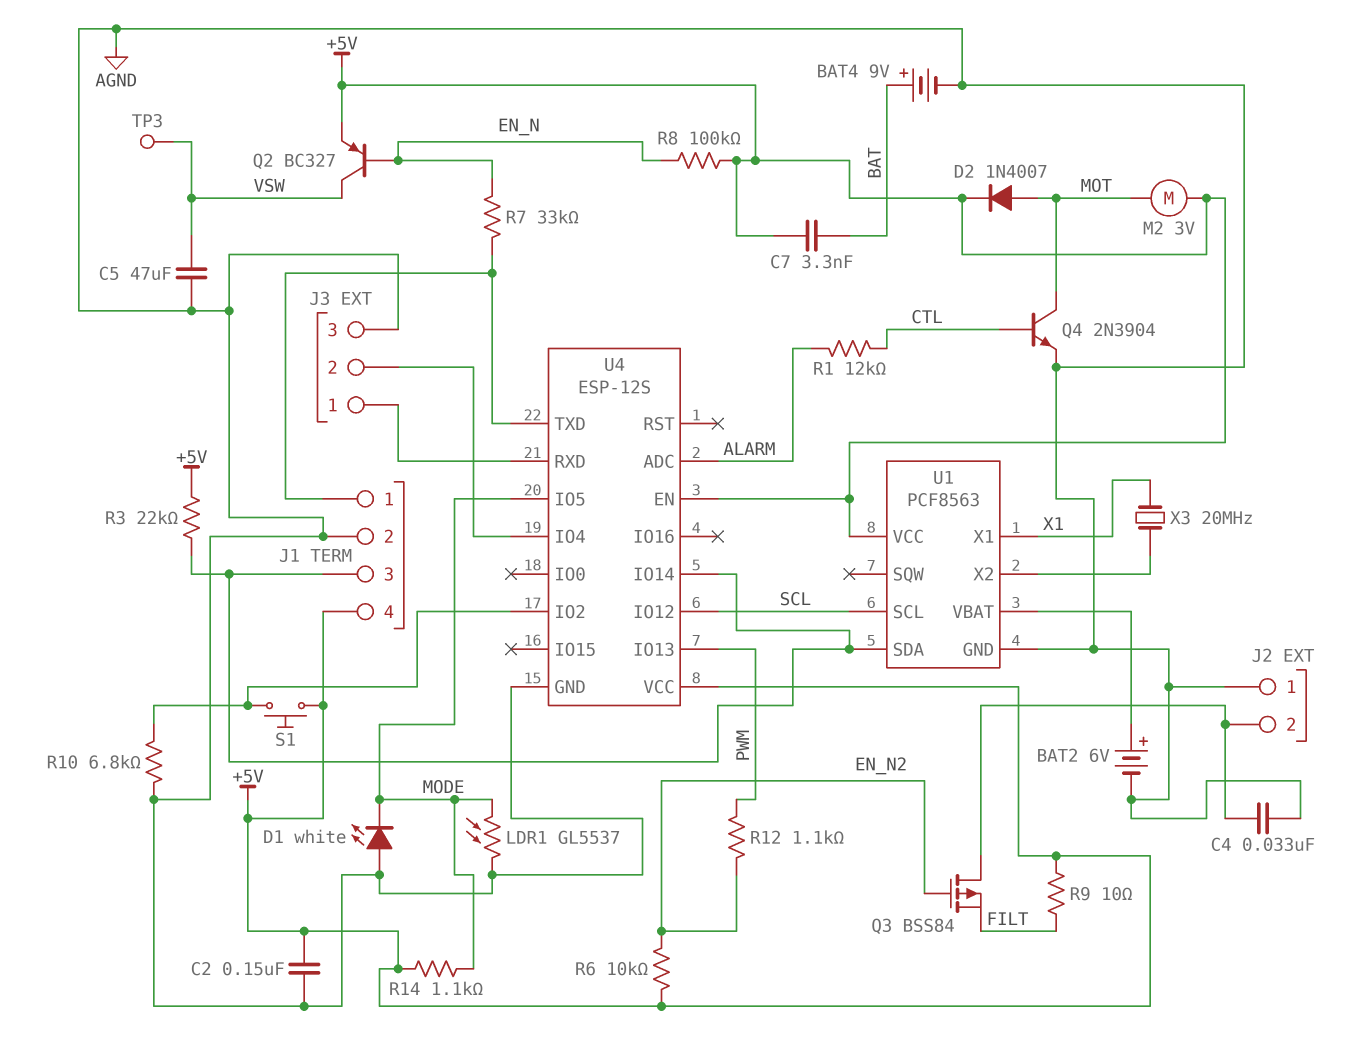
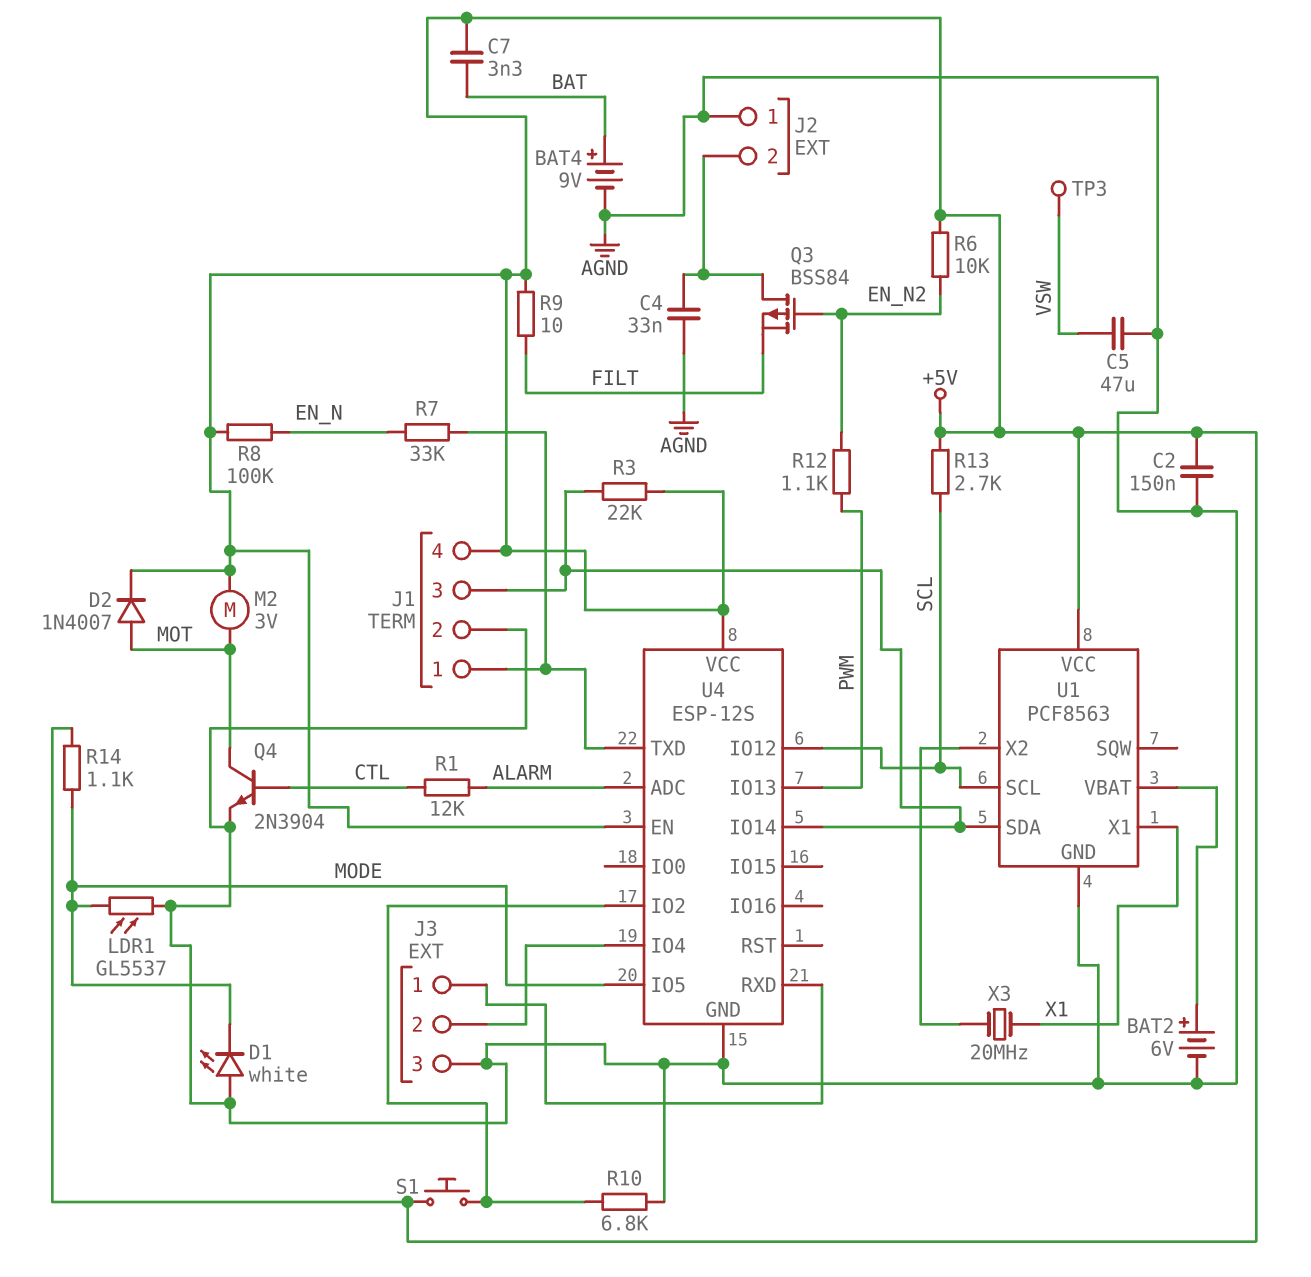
Q2: PNP BC327 (B EN_N, C VSW, E +5V) -> none
R13: none -> 2.7k (+5V, SCL)

